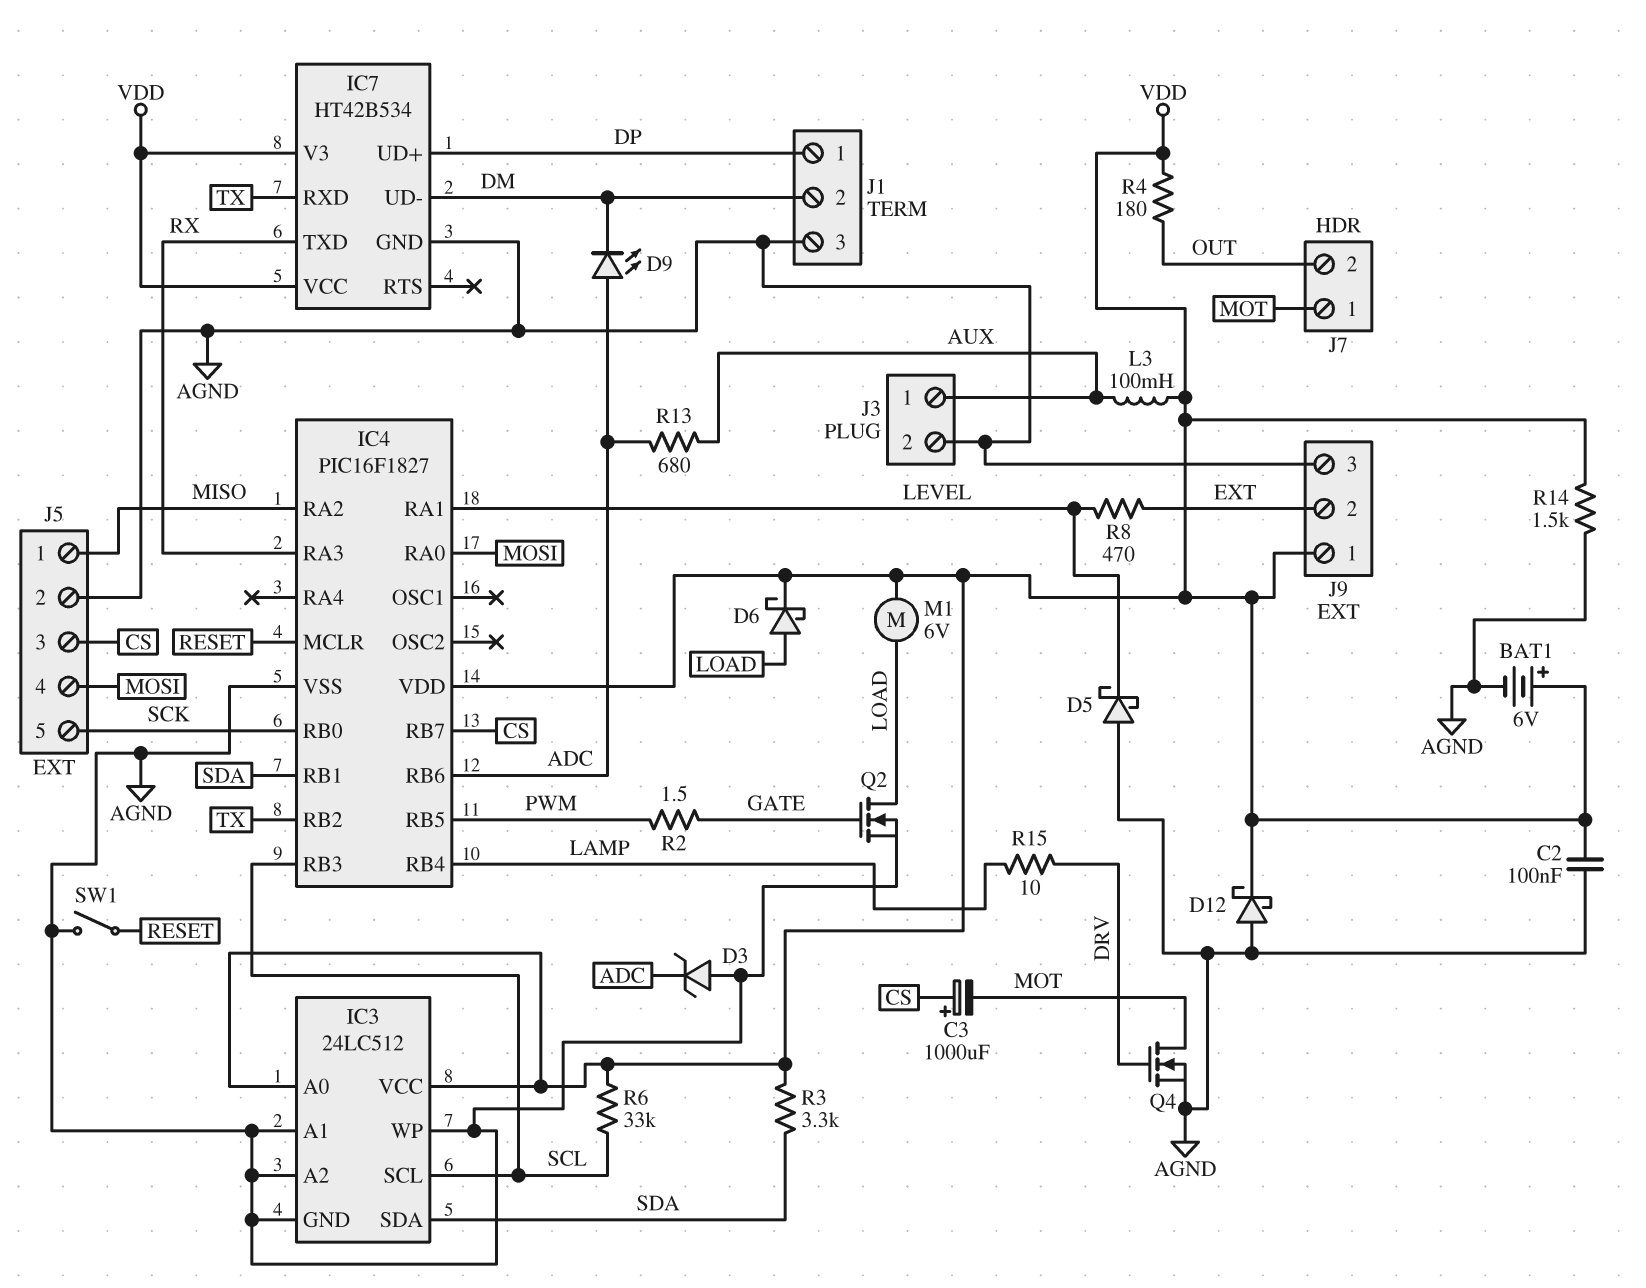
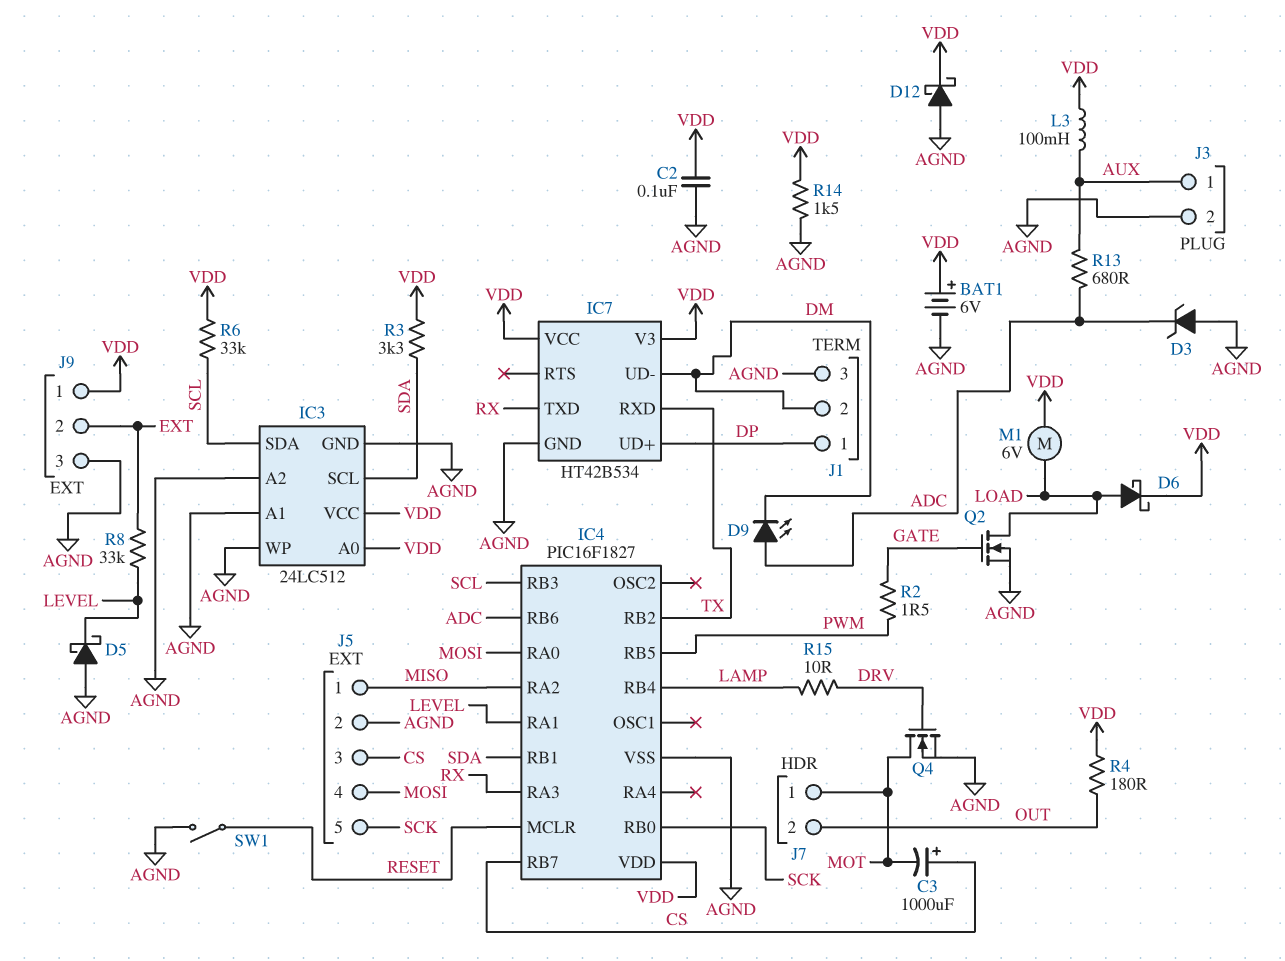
IC3 pin SCL: SCL -> SDA
IC3 pin SDA: SDA -> SCL
R8: 470 (EXT, LEVEL) -> 33k (EXT, LEVEL)

